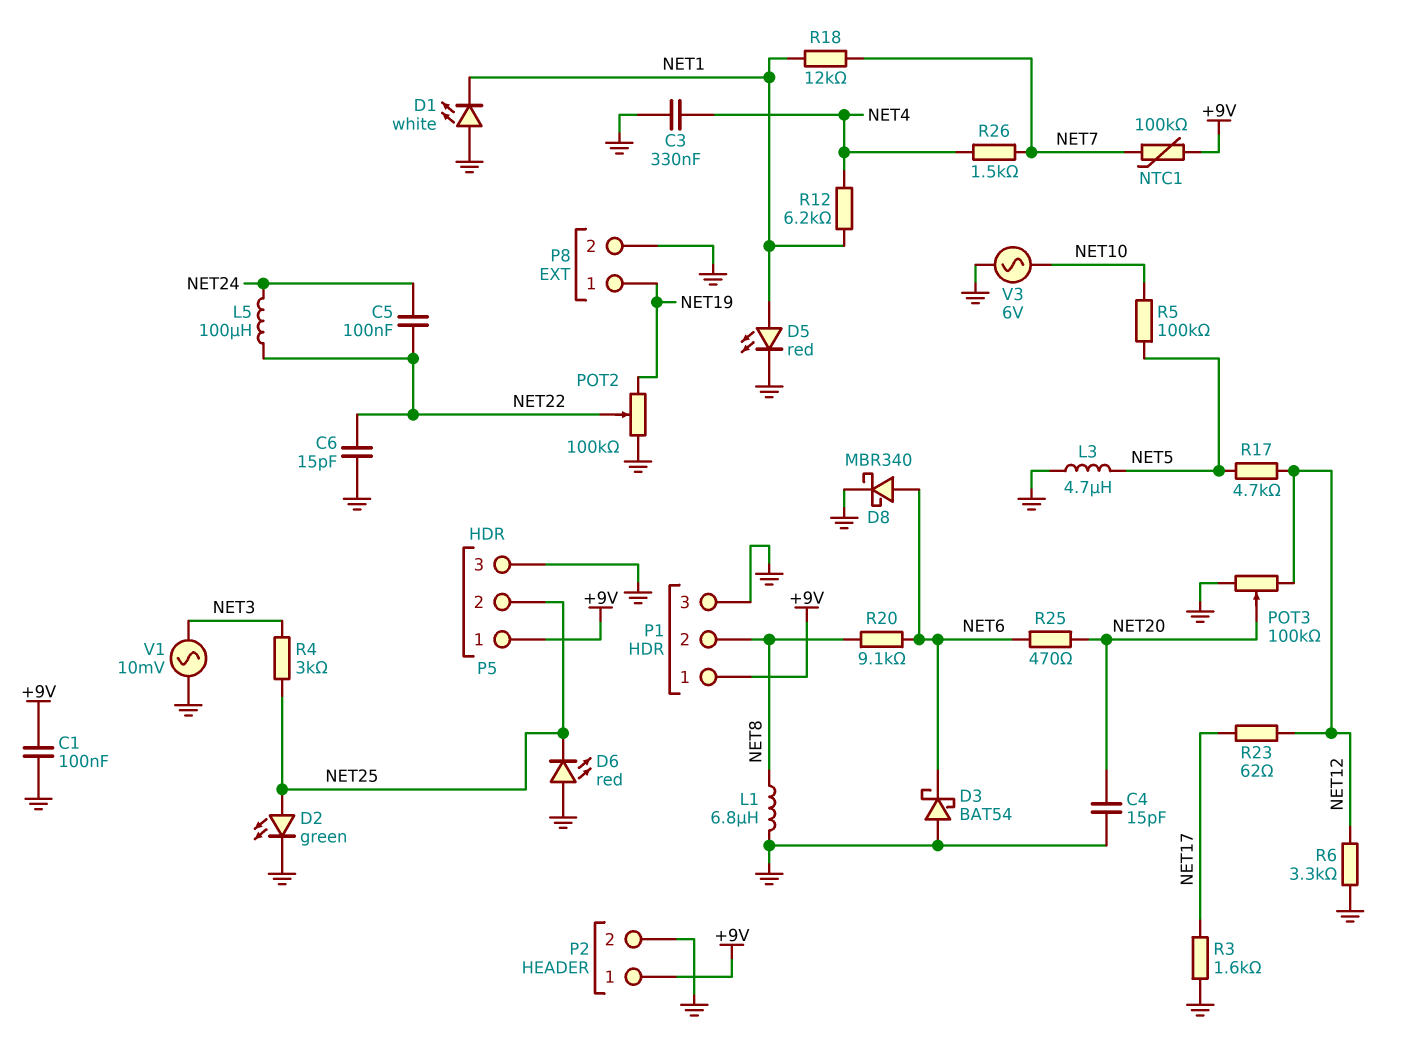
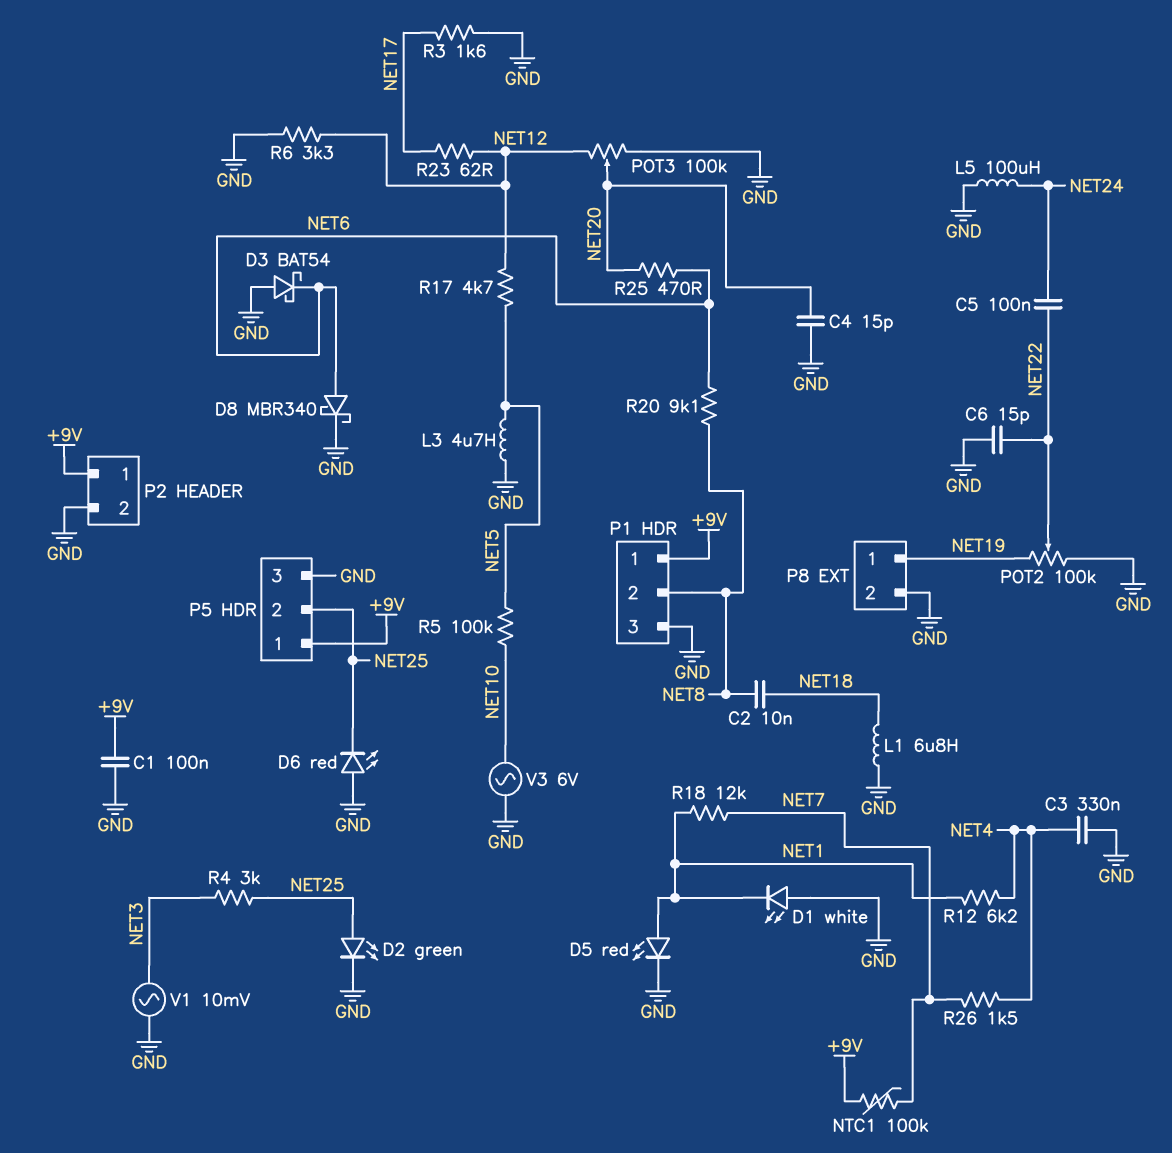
C2: none -> 10nF (NET8, NET18)
L1: 6.8uH (GND, NET8) -> 6.8uH (GND, NET18)
L5: 100uH (NET22, NET24) -> 100uH (GND, NET24)

